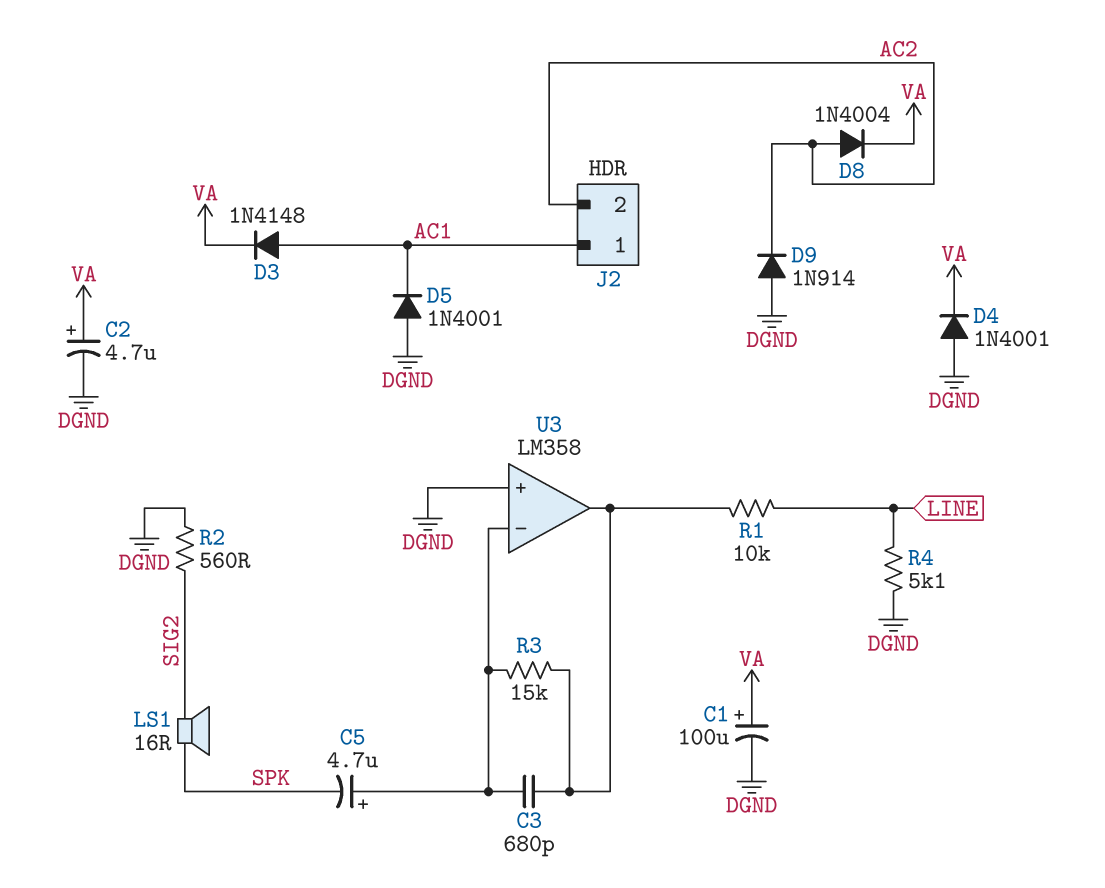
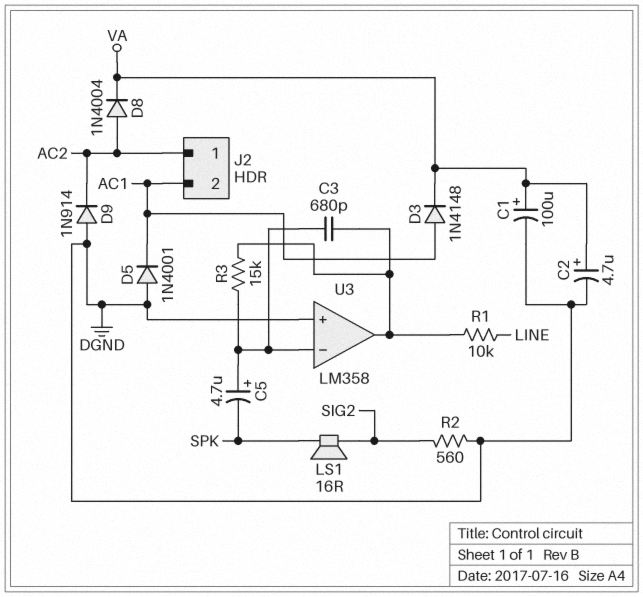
D4: diode 1N4001 (A DGND, K VA) -> none
J2 pin 1: AC1 -> AC2
J2 pin 2: AC2 -> AC1
R4: 5.1k (DGND, LINE) -> none

